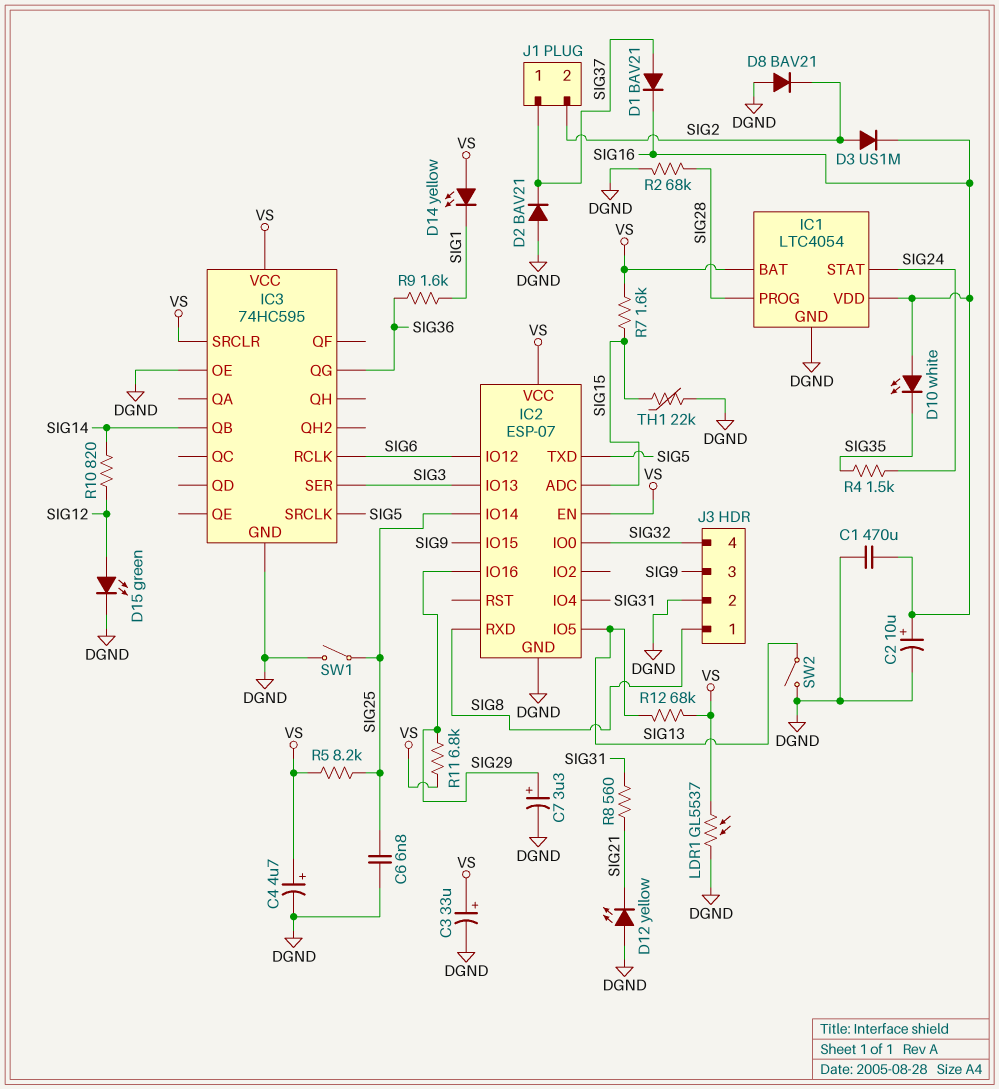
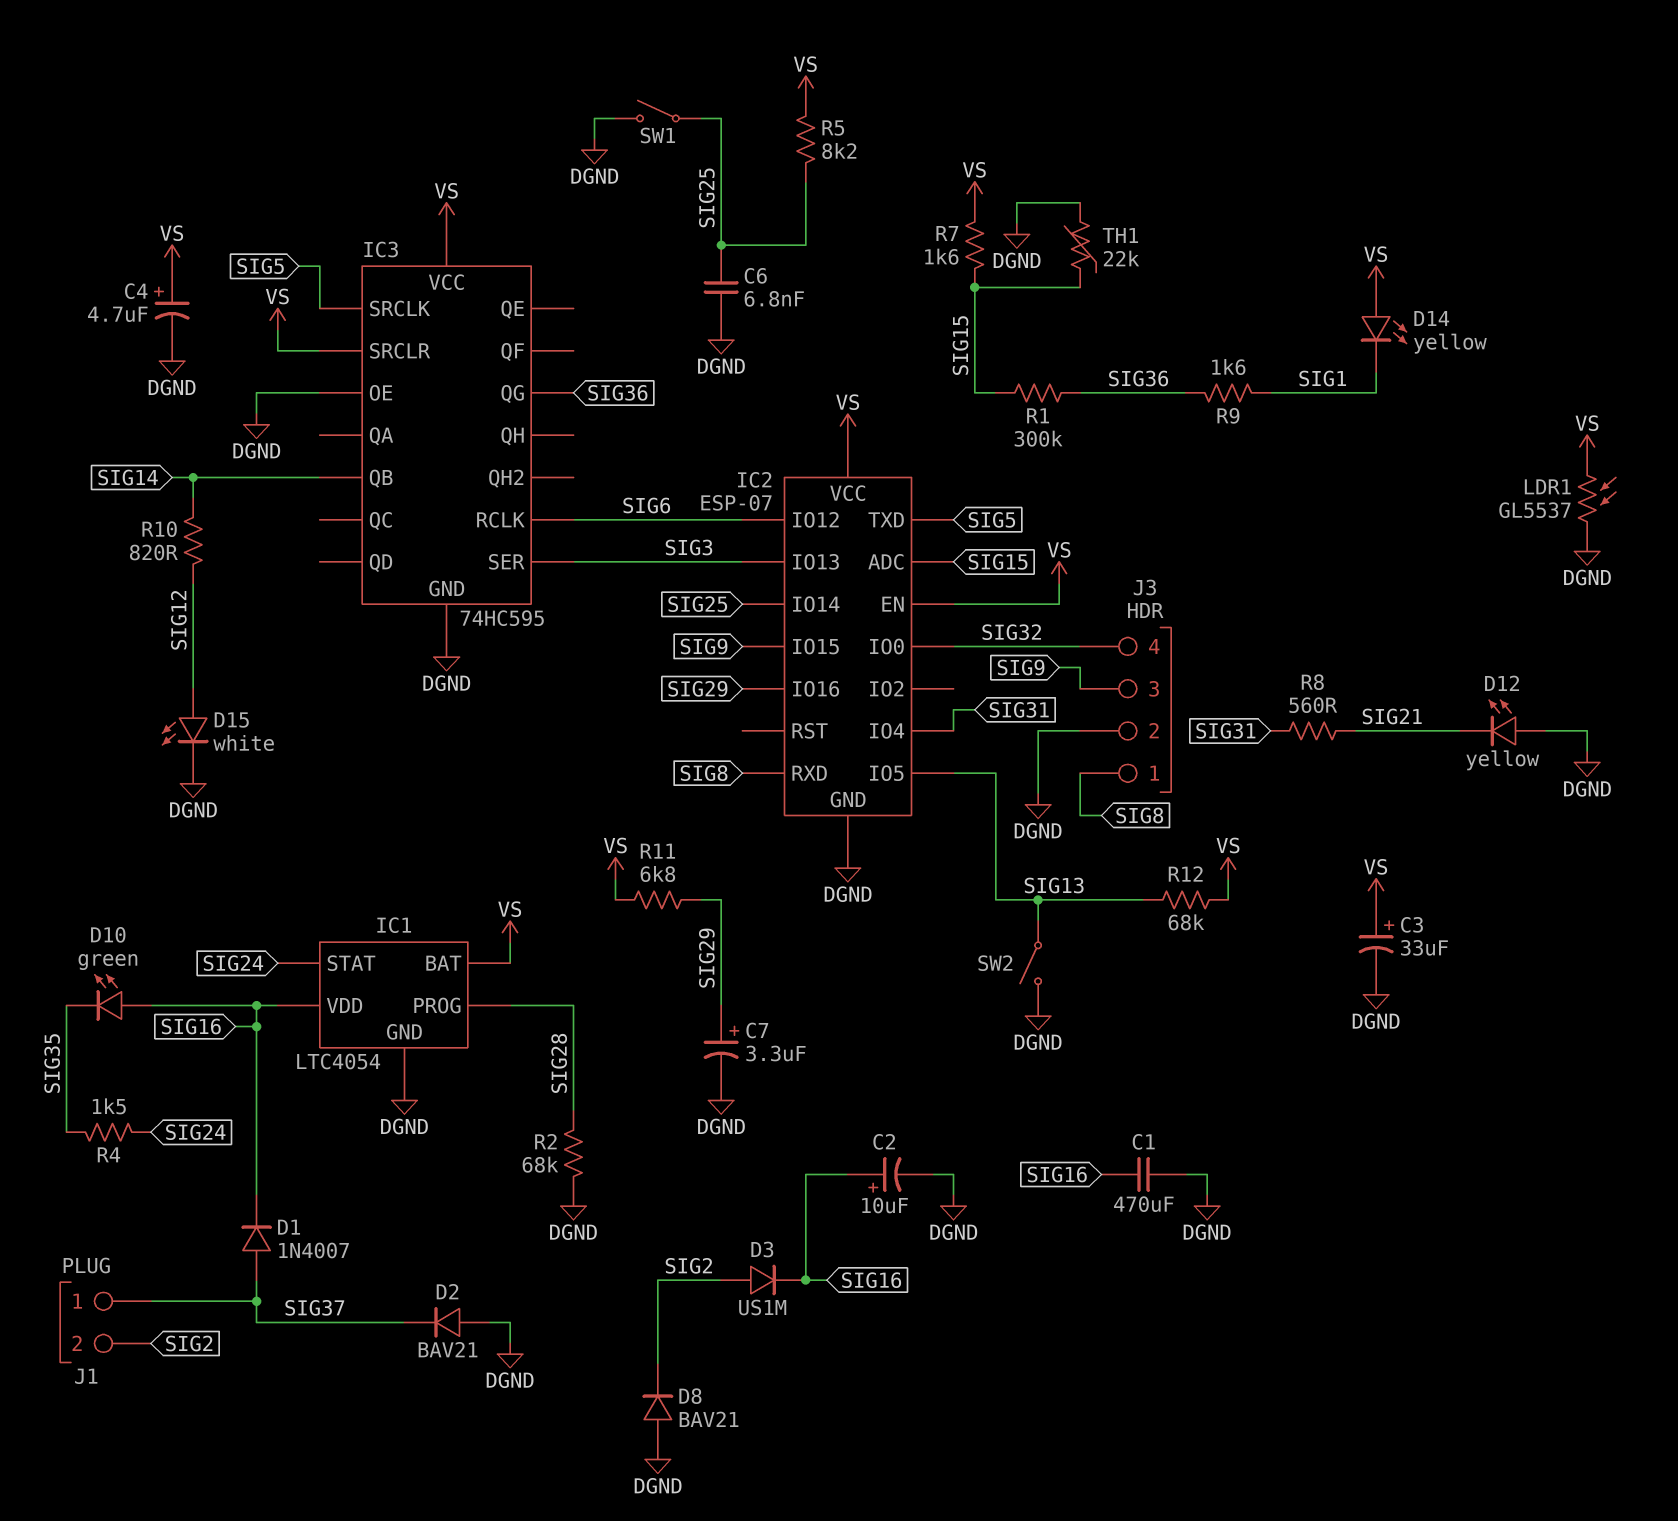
D1: diode BAV21 (A SIG37, K SIG16) -> diode 1N4007 (A SIG37, K SIG16)
D10: LED white (A SIG16, K SIG35) -> LED green (A SIG16, K SIG35)
D15: LED green (A SIG12, K DGND) -> LED white (A SIG12, K DGND)
R1: none -> 300k (SIG15, SIG36)

